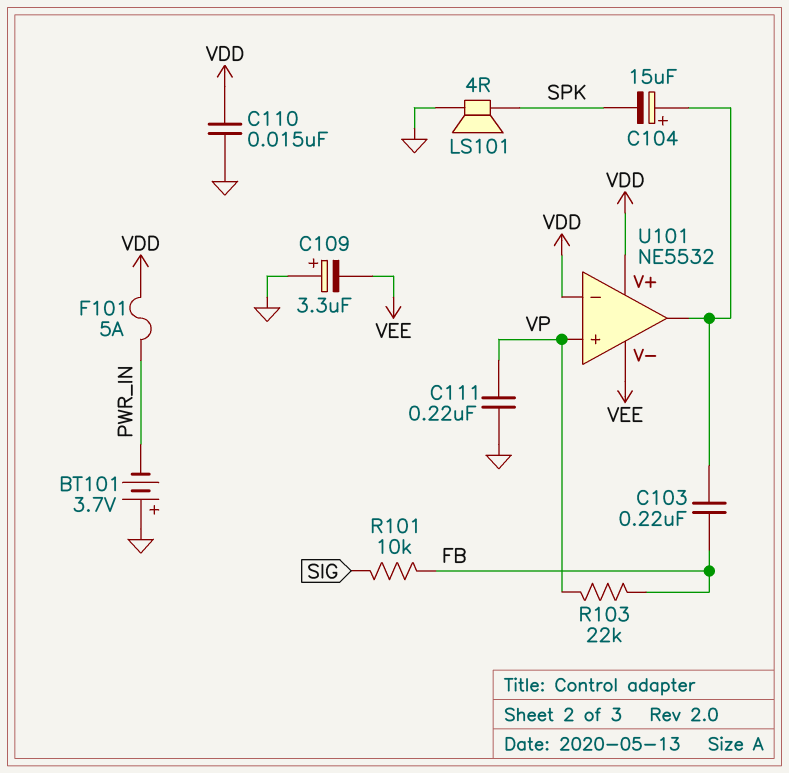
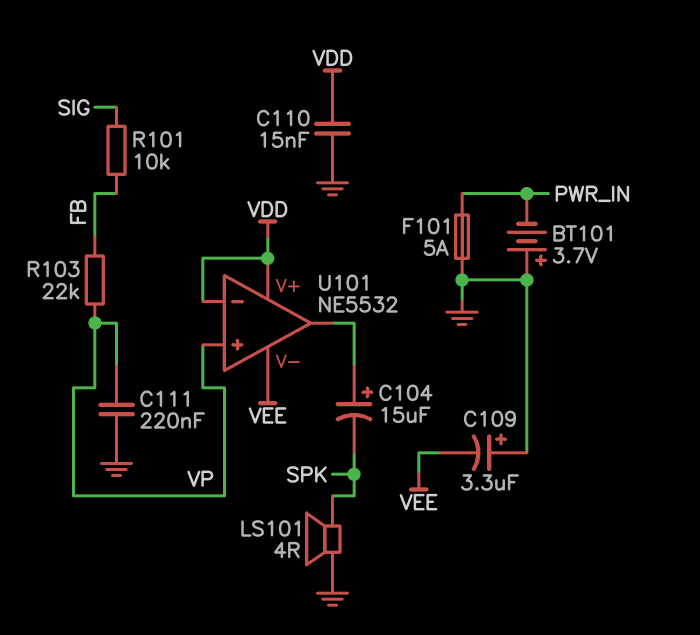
C103: 220nF (FB, U101/out) -> none
F101: 5A (PWR_IN, VDD) -> 5A (GND, PWR_IN)

